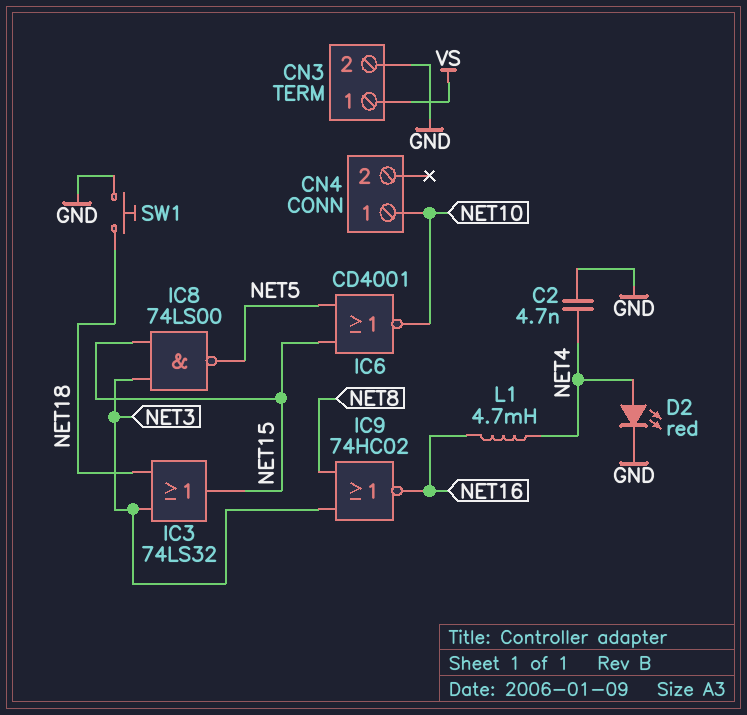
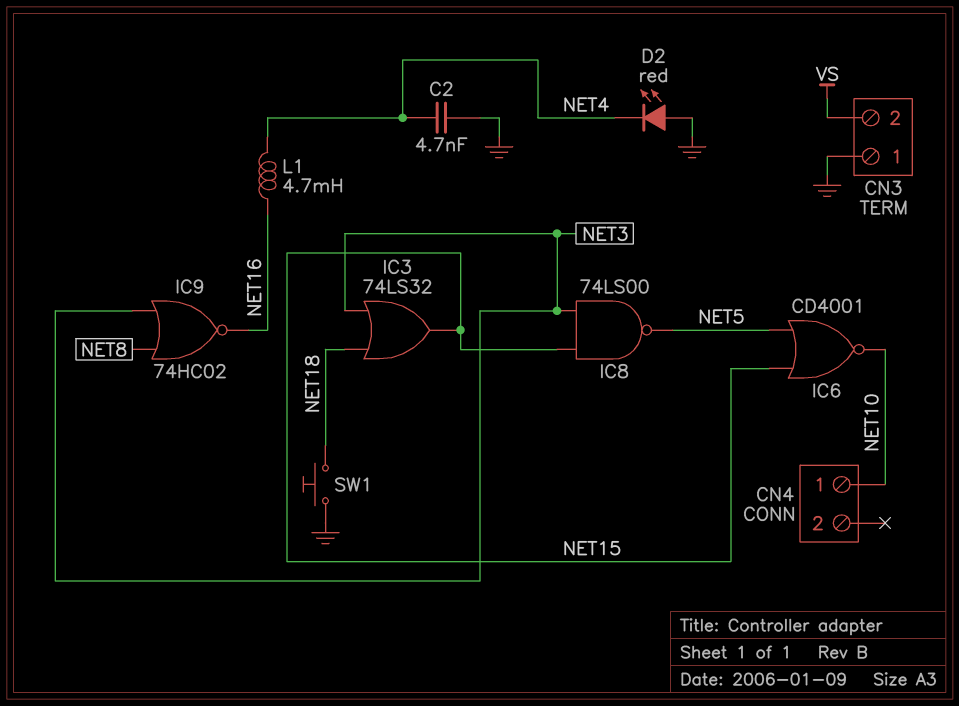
CN3 pin 1: VS -> GND
CN3 pin 2: GND -> VS
D2: LED red (A NET4, K GND) -> LED red (A GND, K NET4)

